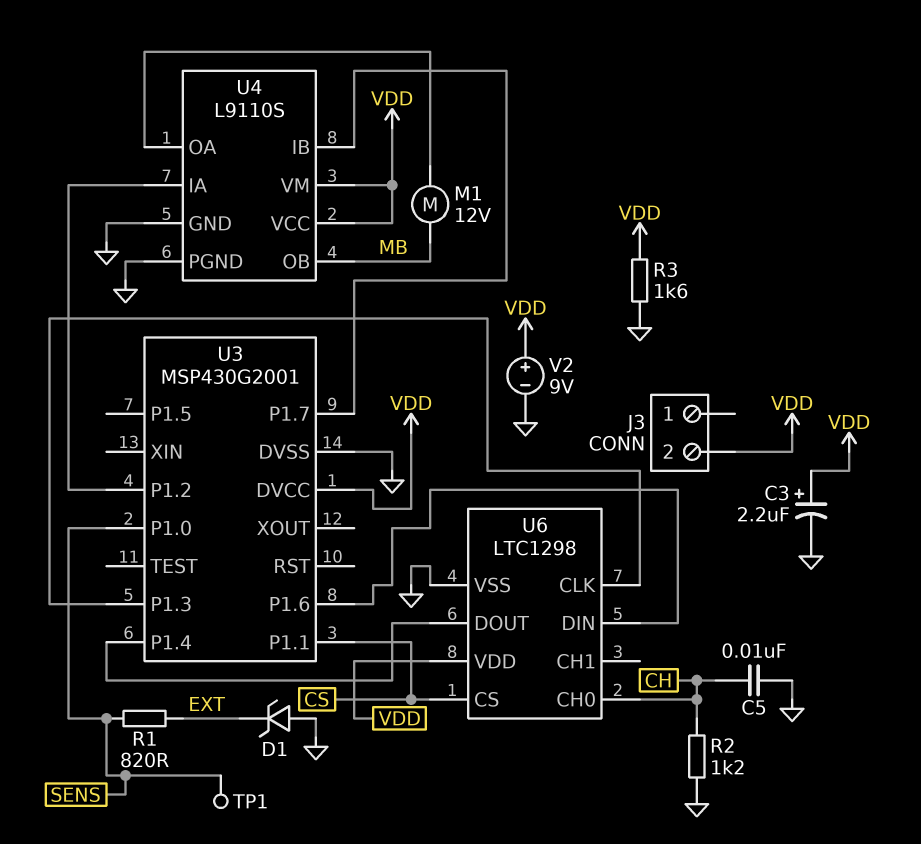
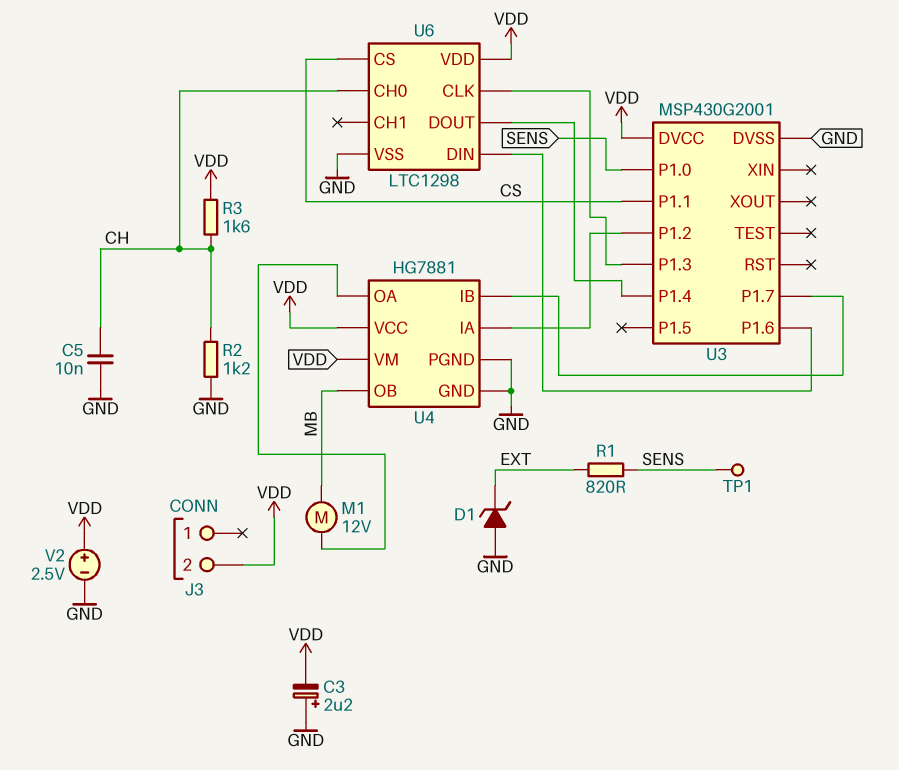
C3: 2.2uF (plus VDD, minus GND) -> 2.2uF (plus GND, minus VDD)
R3: 1.6k (GND, VDD) -> 1.6k (CH, VDD)
U4: L9110S -> HG7881
V2: 9V (plus VDD, minus GND) -> 2.5V (plus VDD, minus GND)

